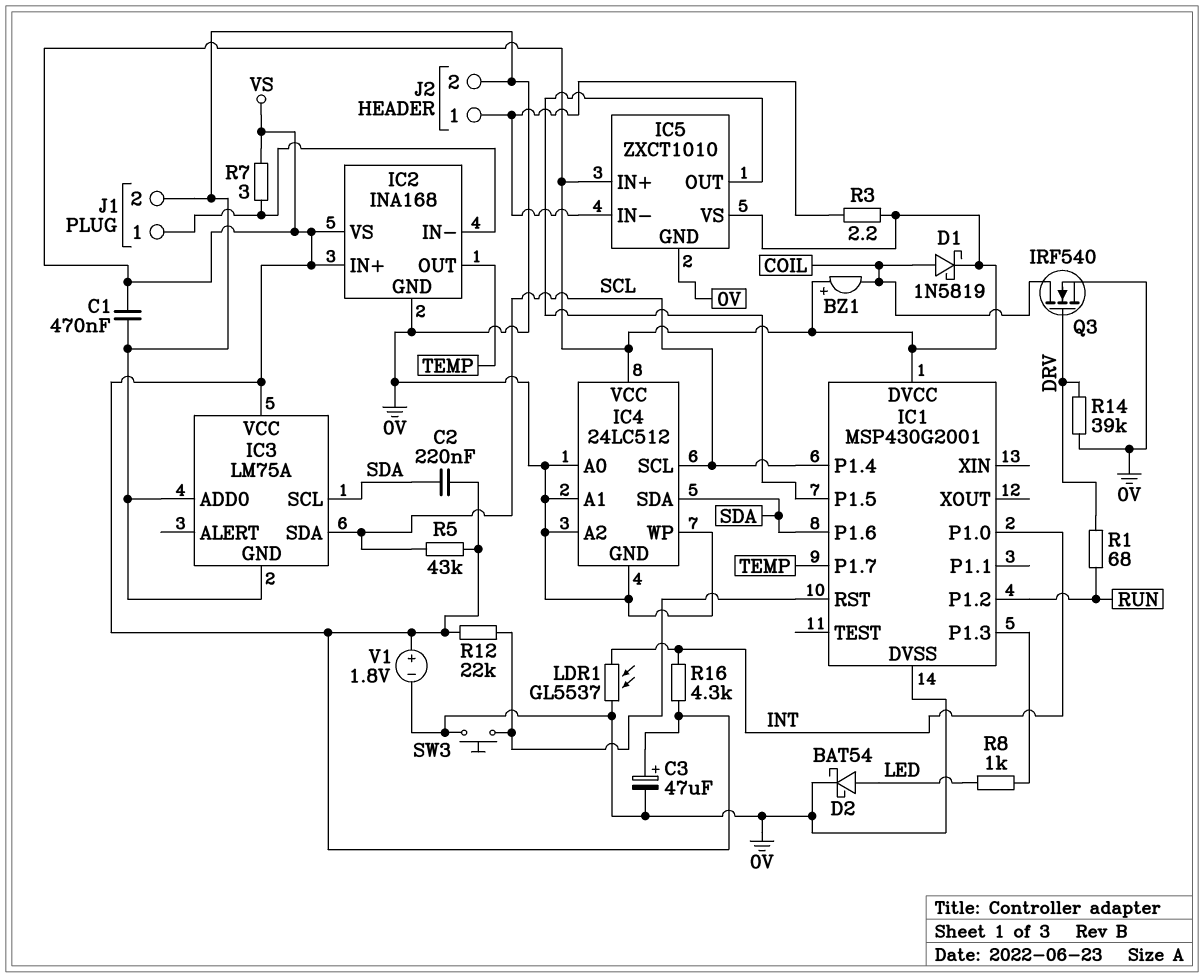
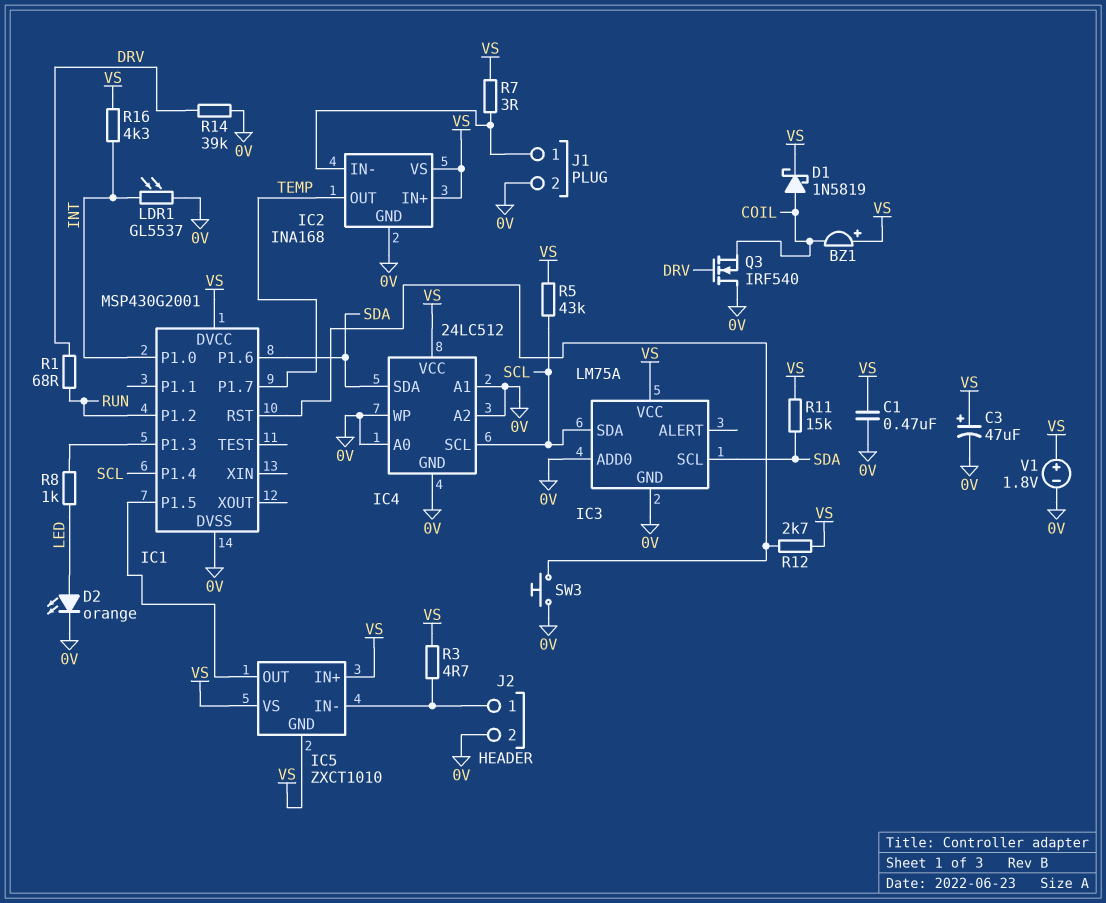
C2: 220nF (SDA, VS) -> none
D2: schottky BAT54 (A LED, K 0V) -> LED orange (A LED, K 0V)
IC5 pin GND: 0V -> VS
Q3: NMOS IRF540 (G DRV, D COIL, S 0V) -> NMOS IRF540 (G DRV, D 0V, S COIL)
R3: 2.2 (IC5/IN-, VS) -> 4.7 (IC5/IN-, VS)
R11: none -> 15k (SDA, VS)
R12: 22k (IC1/RST, VS) -> 2.7k (IC1/RST, VS)

